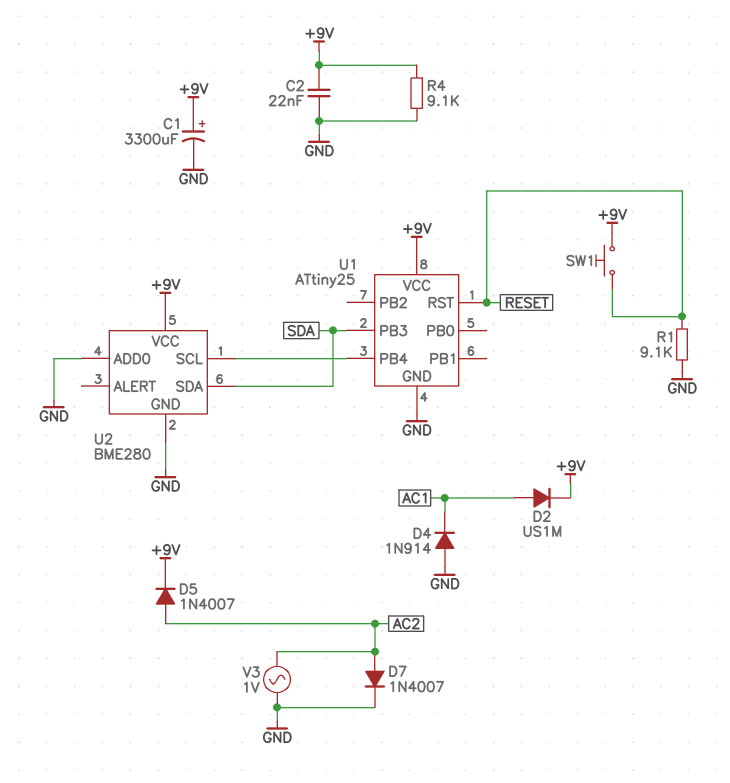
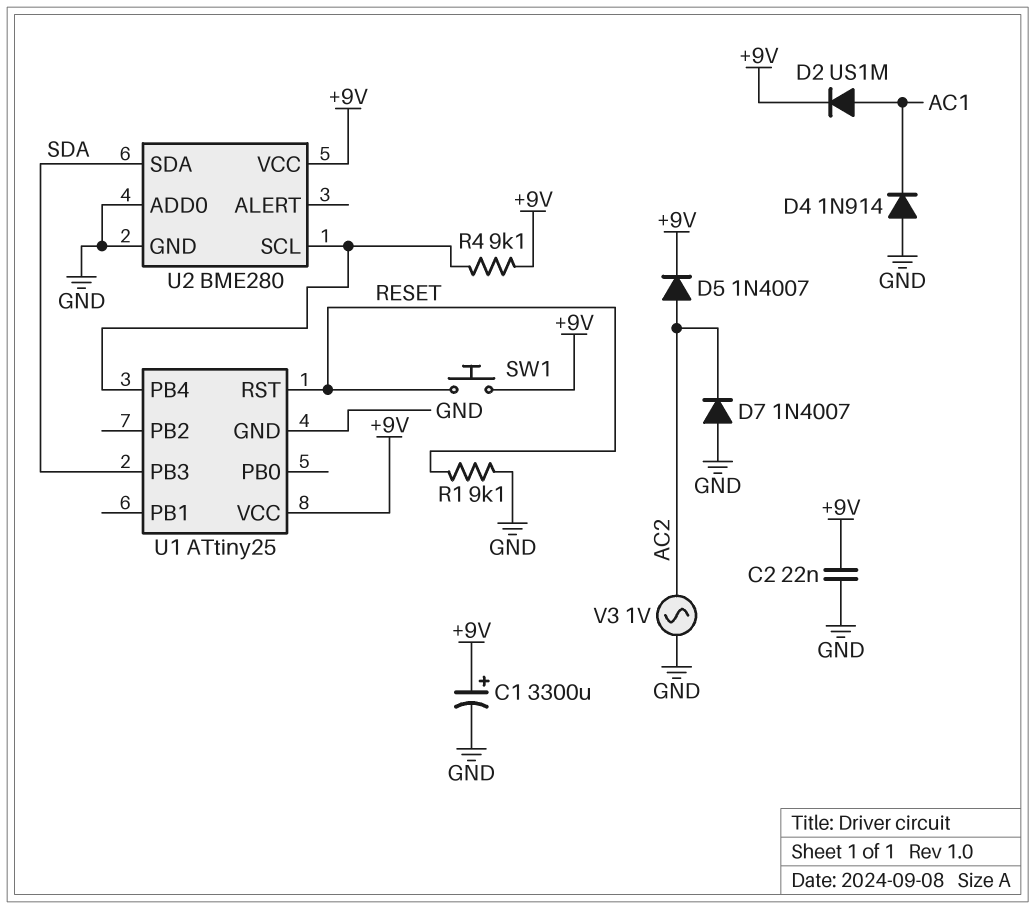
D7: diode 1N4007 (A AC2, K GND) -> diode 1N4007 (A GND, K AC2)
R4: 9.1k (+9V, GND) -> 9.1k (+9V, U1/PB4)

